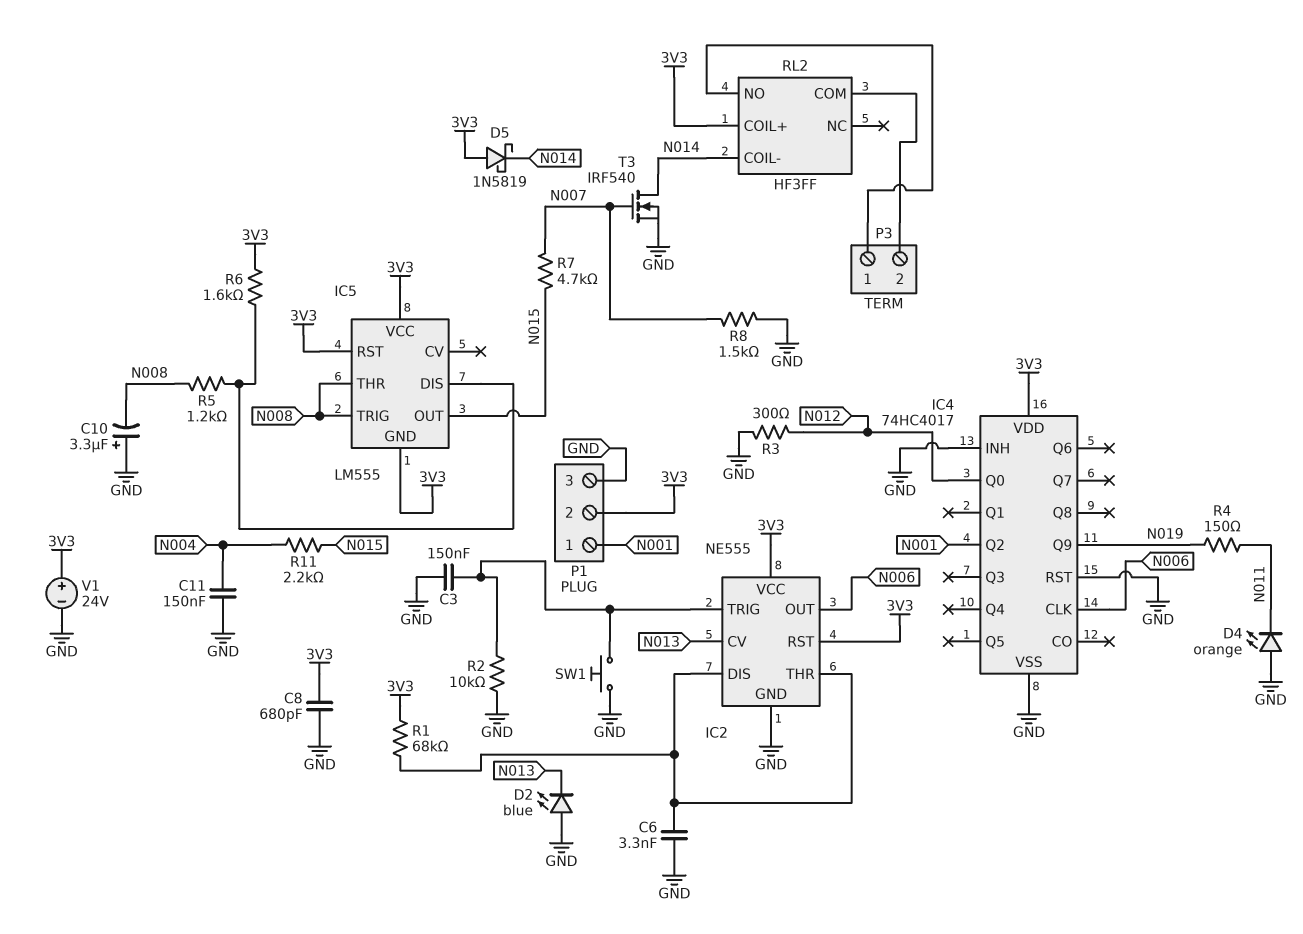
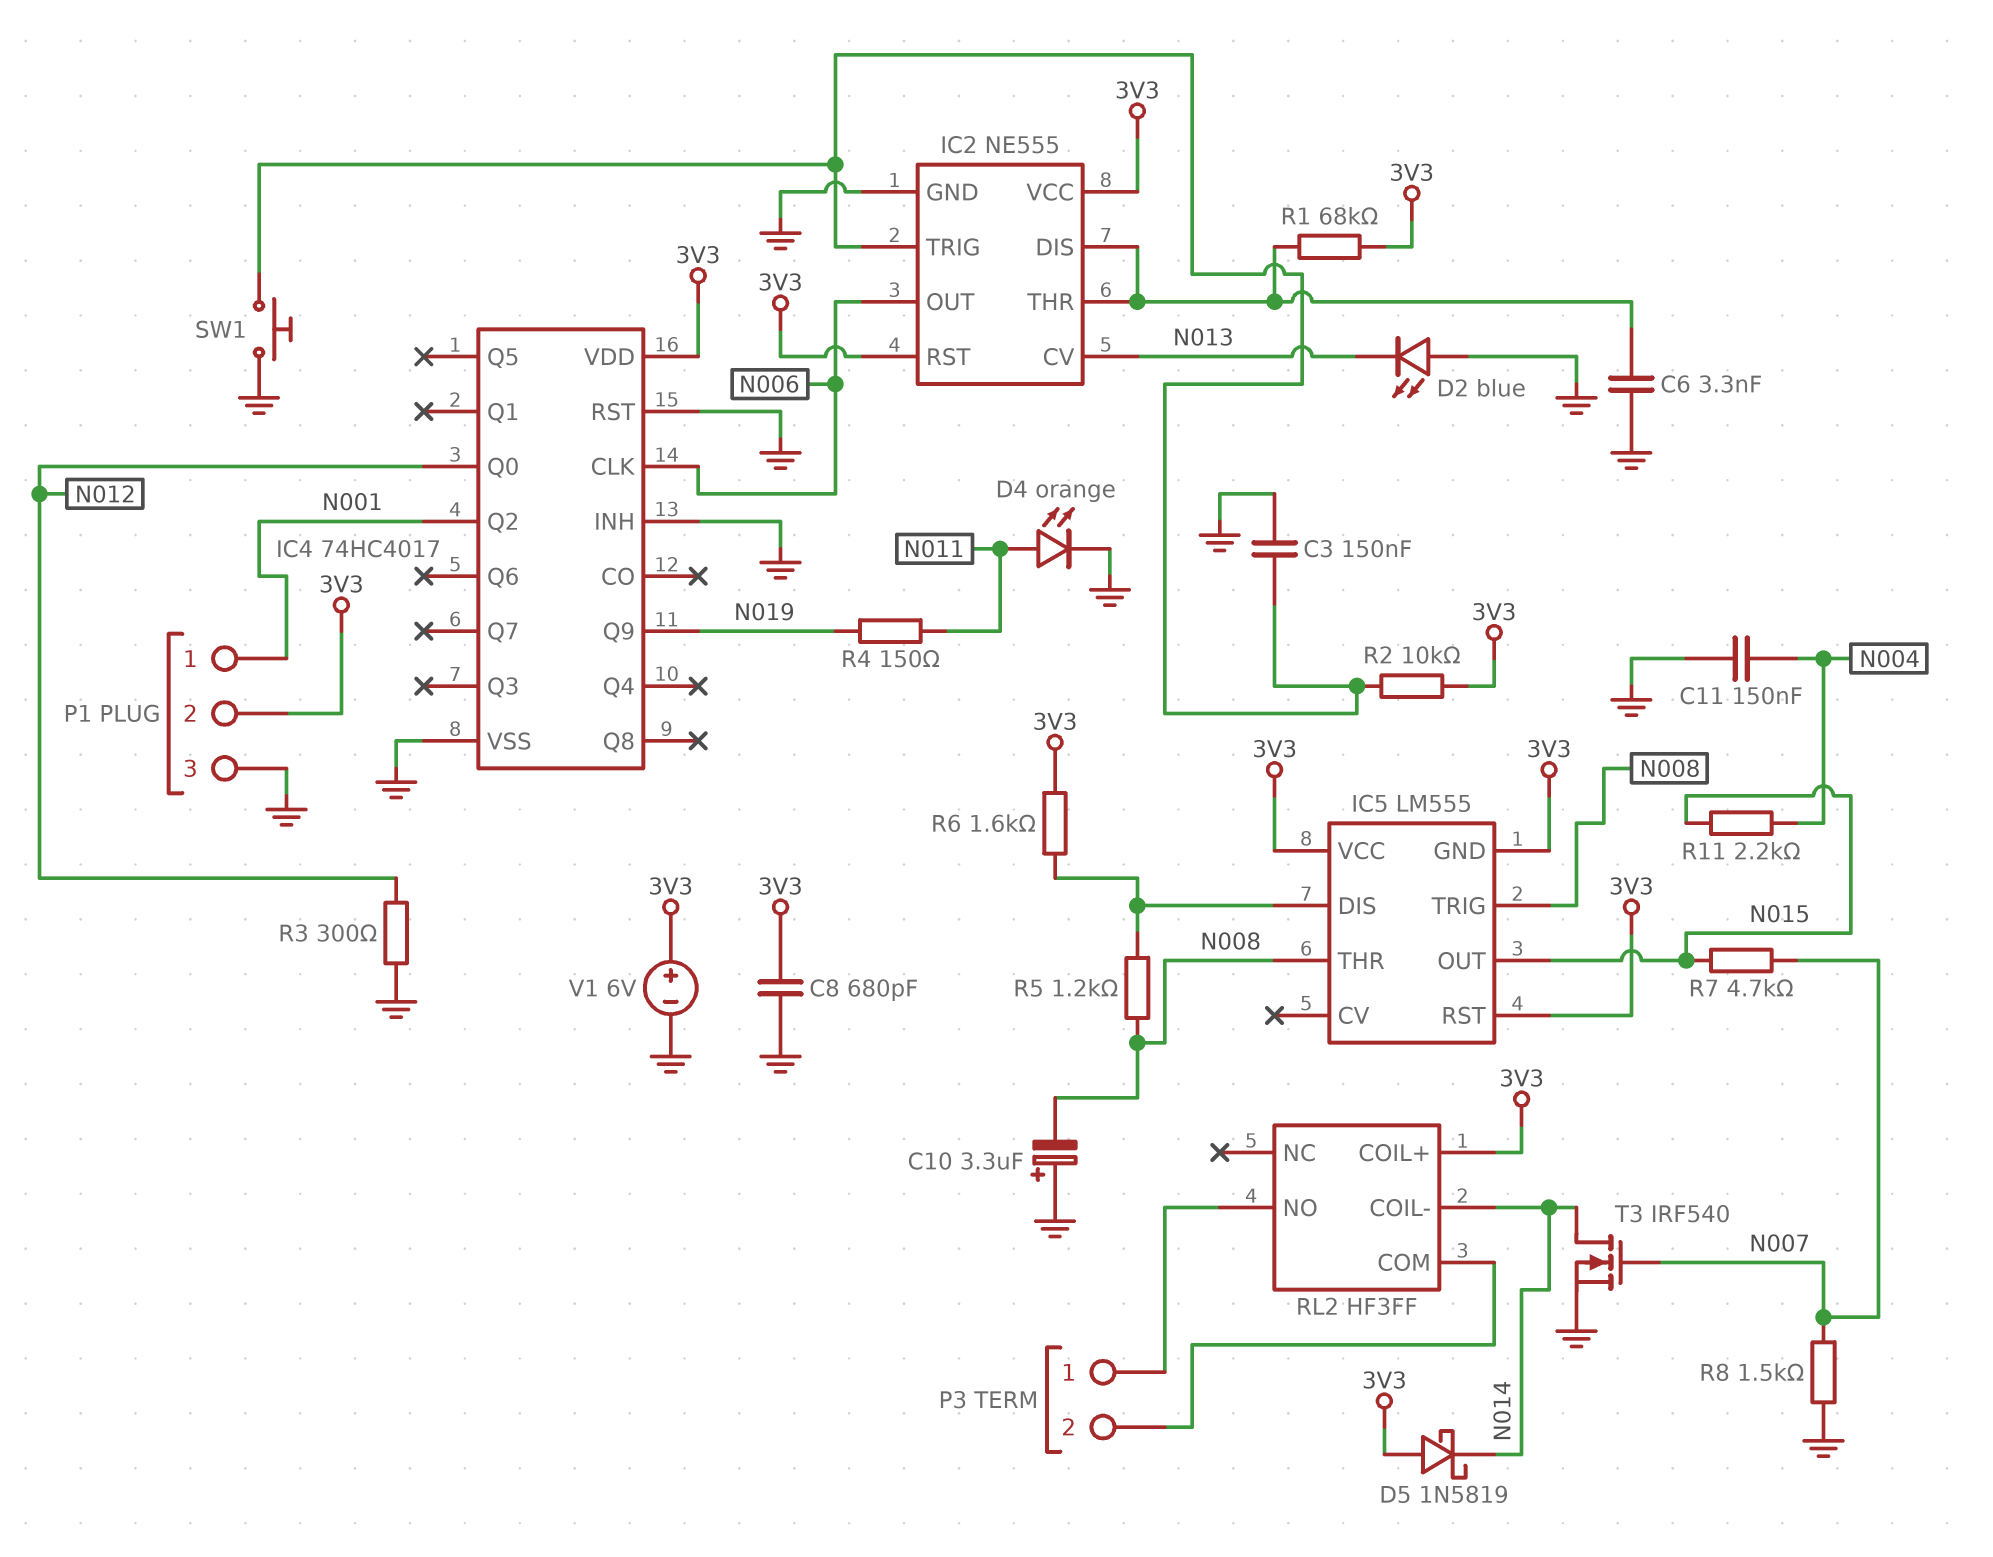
D4: LED orange (A GND, K N011) -> LED orange (A N011, K GND)
R2: 10k (GND, IC2/TRIG) -> 10k (3V3, IC2/TRIG)
V1: 24V (plus 3V3, minus GND) -> 6V (plus 3V3, minus GND)

